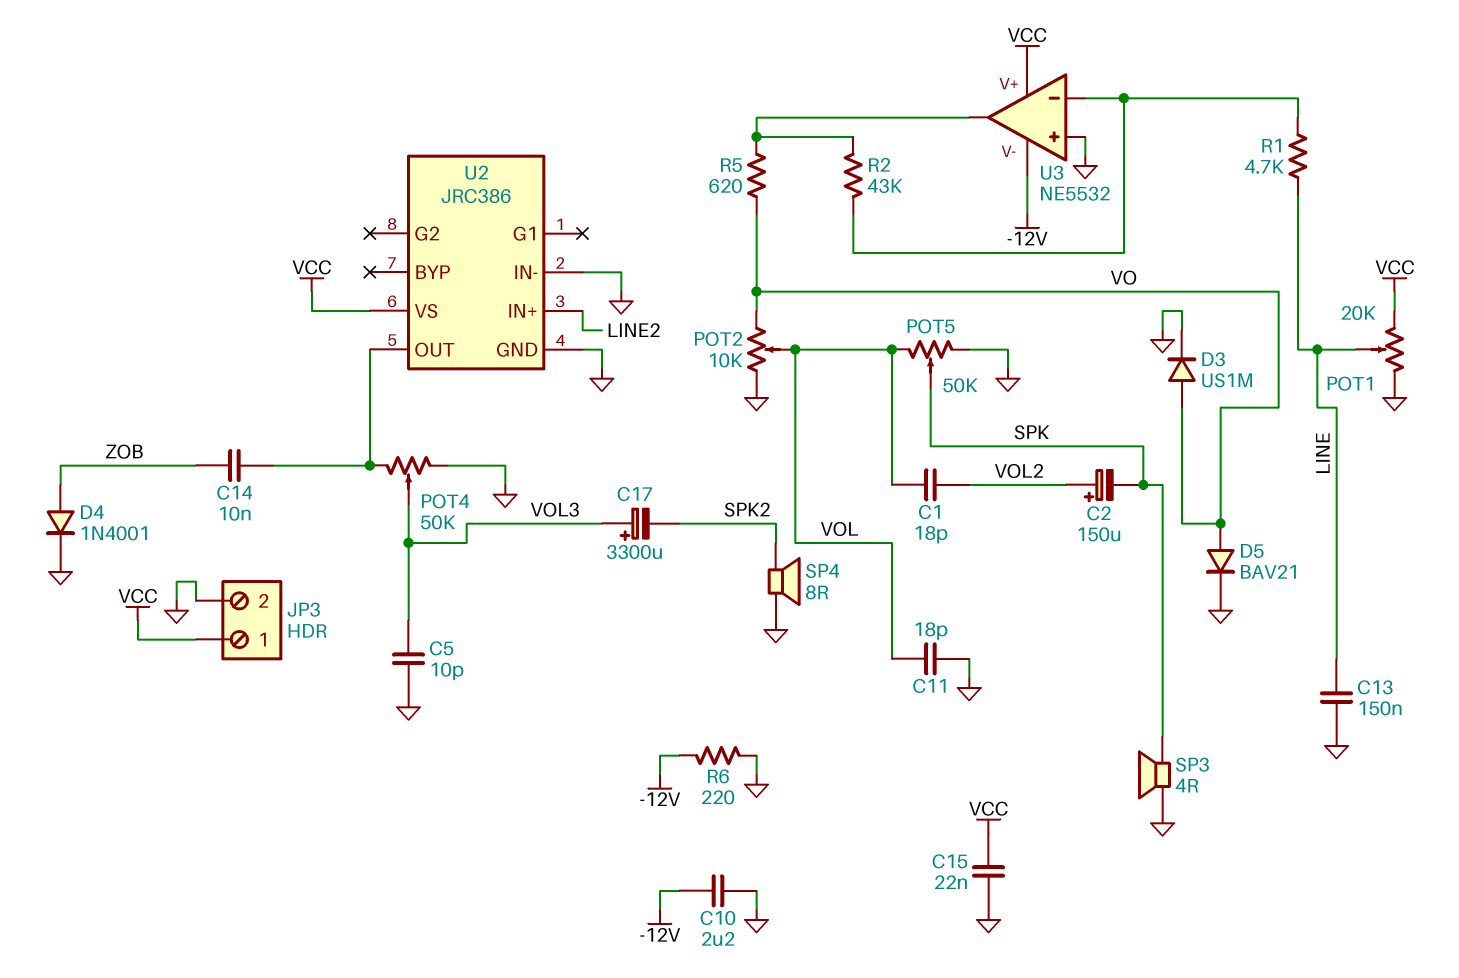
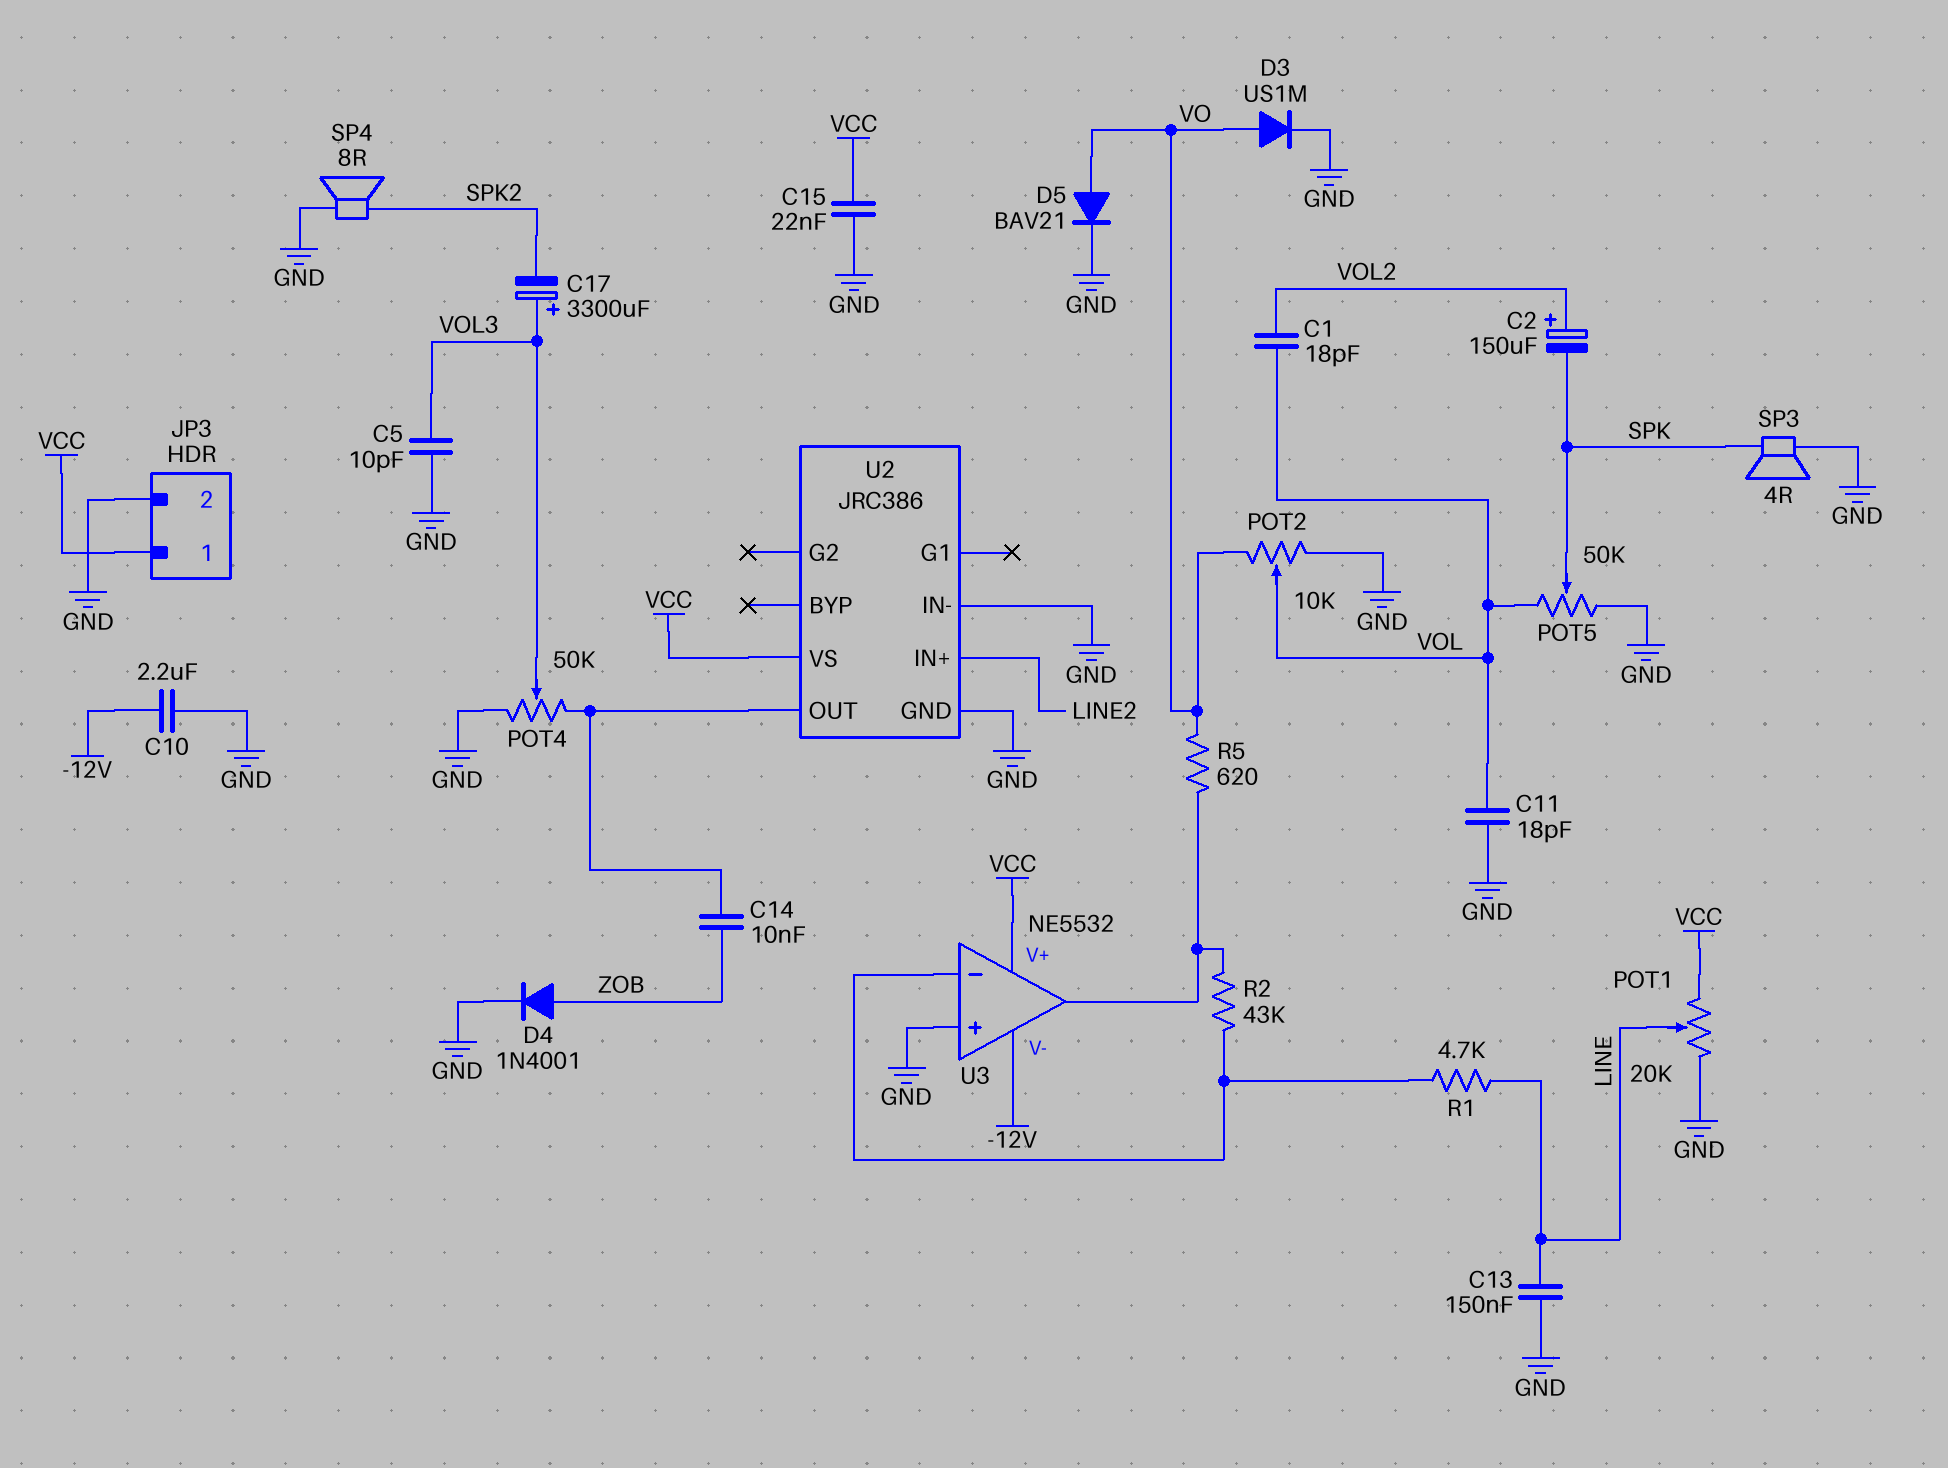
R6: 220 (-12V, GND) -> none

